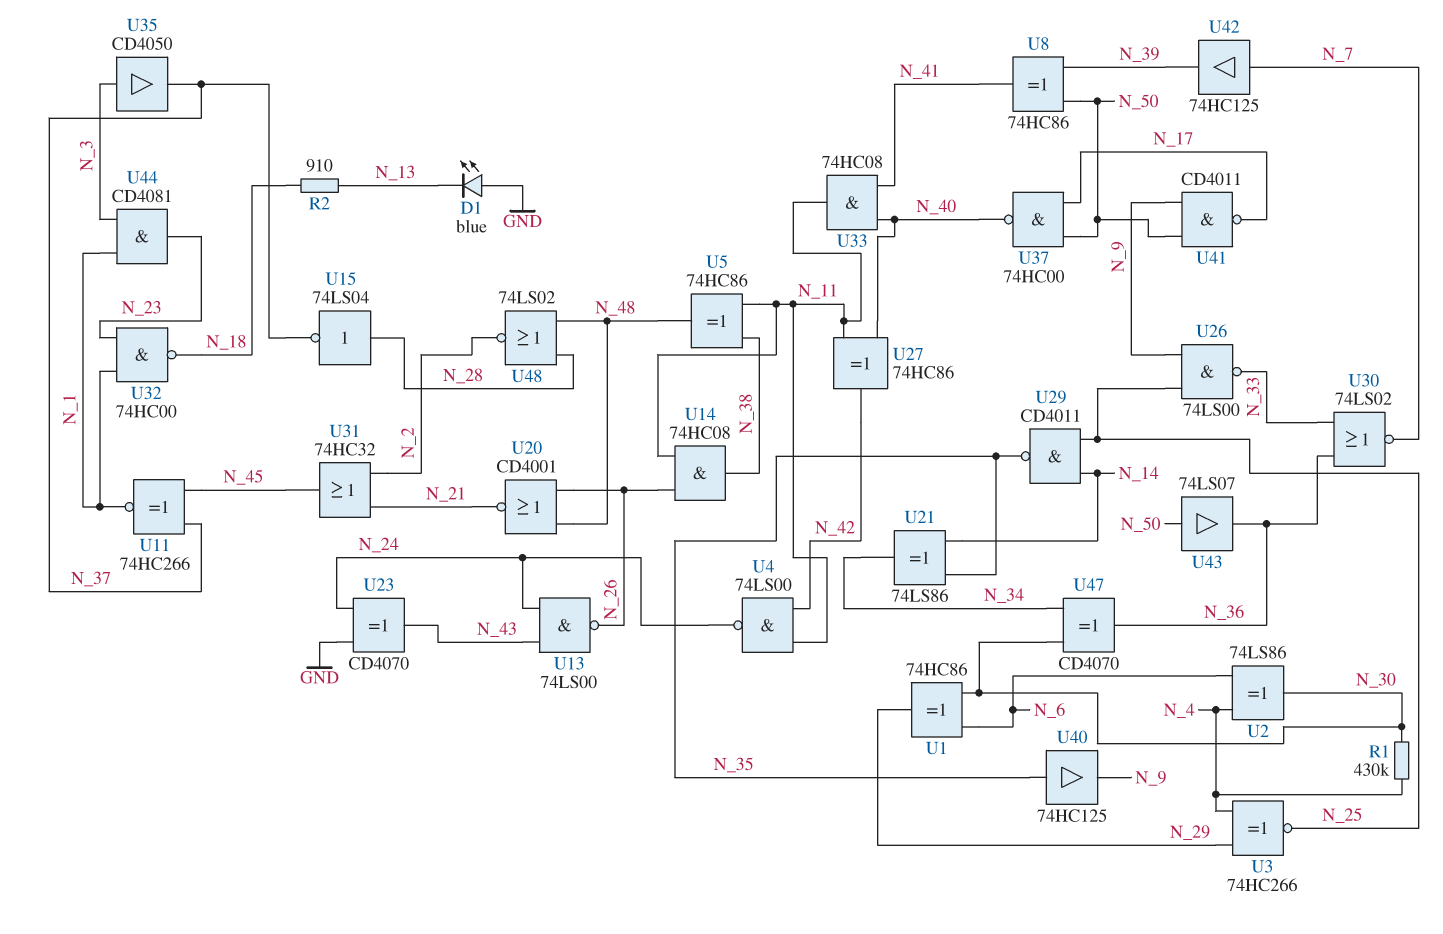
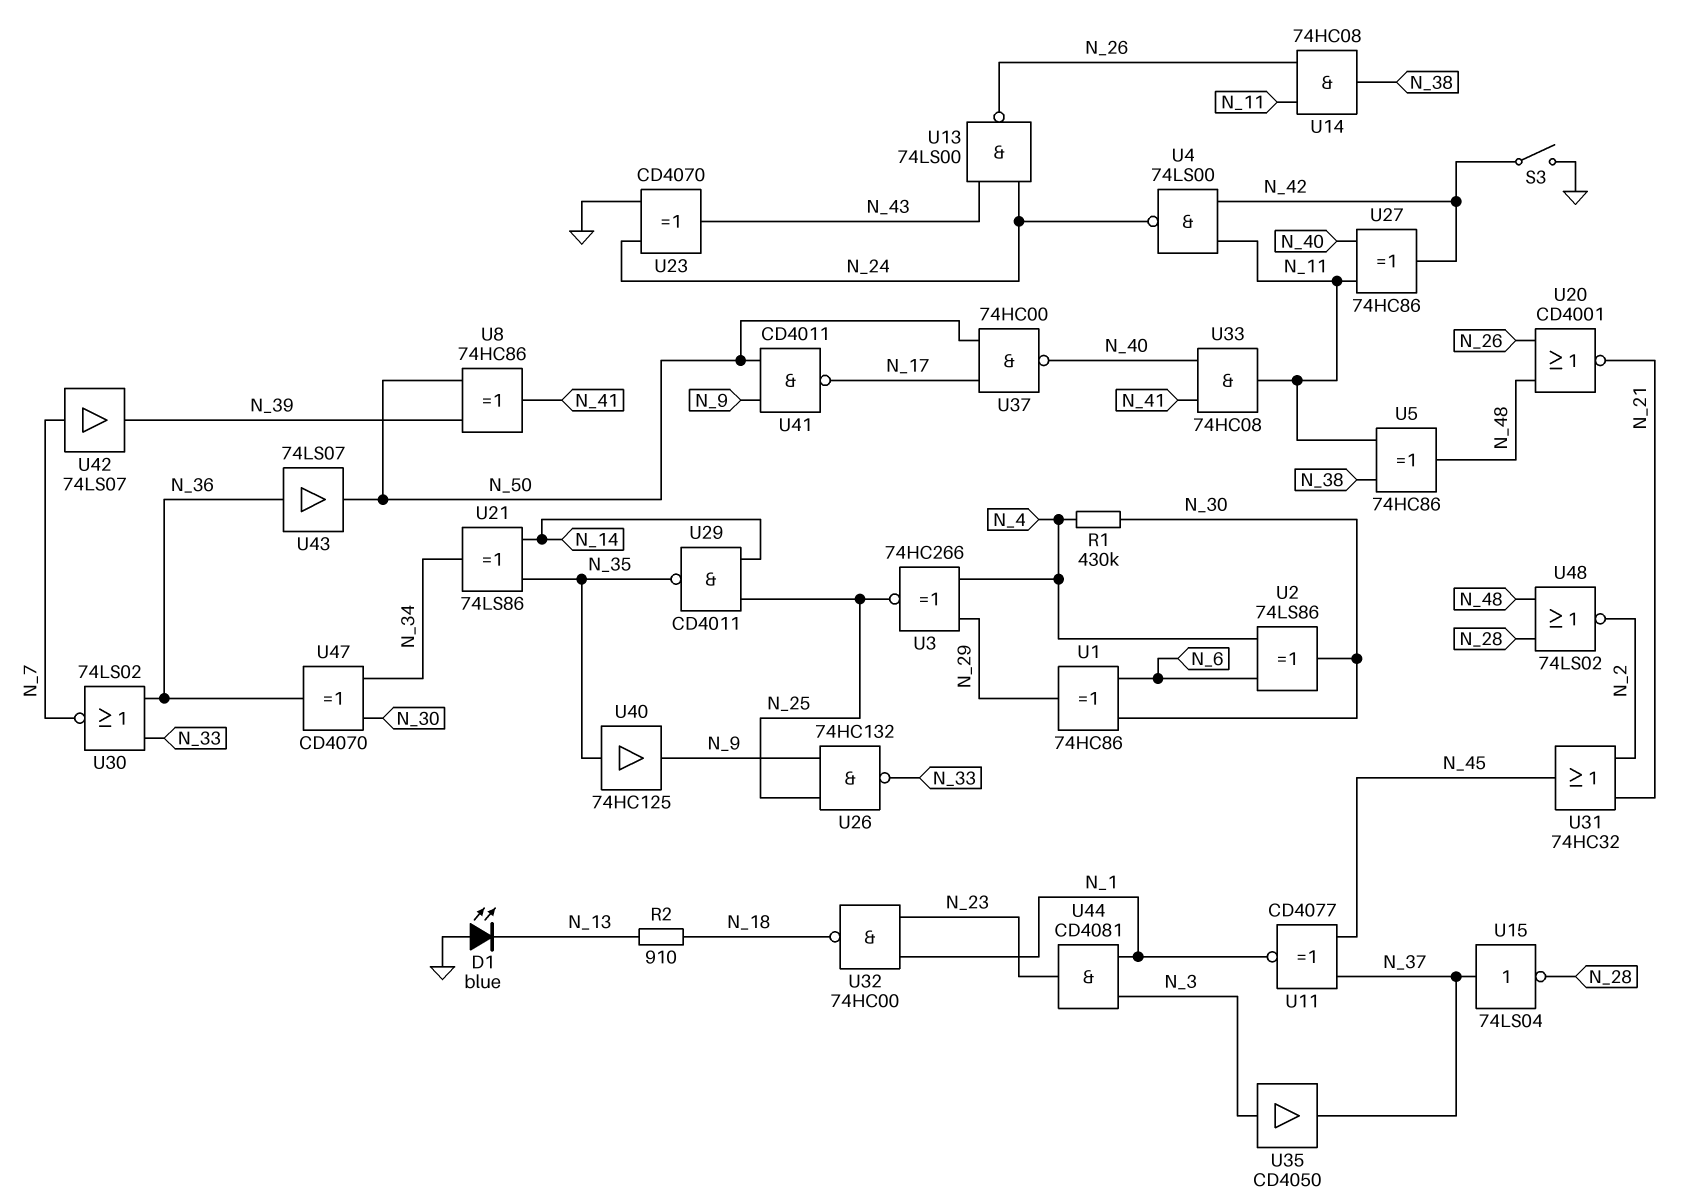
S3: none -> switch (GND, N_42)
U11: XNOR 74HC266 (in N_37, in N_45, out N_1) -> XNOR CD4077 (in N_37, in N_45, out N_1)
U15: NOT 74LS04 (in N_28, out N_37) -> NOT 74LS04 (in N_37, out N_28)
U26: NAND 74LS00 (in N_9, in N_25, out N_33) -> NAND 74HC132 (in N_9, in N_25, out N_33)
U42: buffer 74HC125 (in N_7, out N_39) -> buffer 74LS07 (in N_7, out N_39)
U43: buffer 74LS07 (in N_50, out N_36) -> buffer 74LS07 (in N_36, out N_50)

